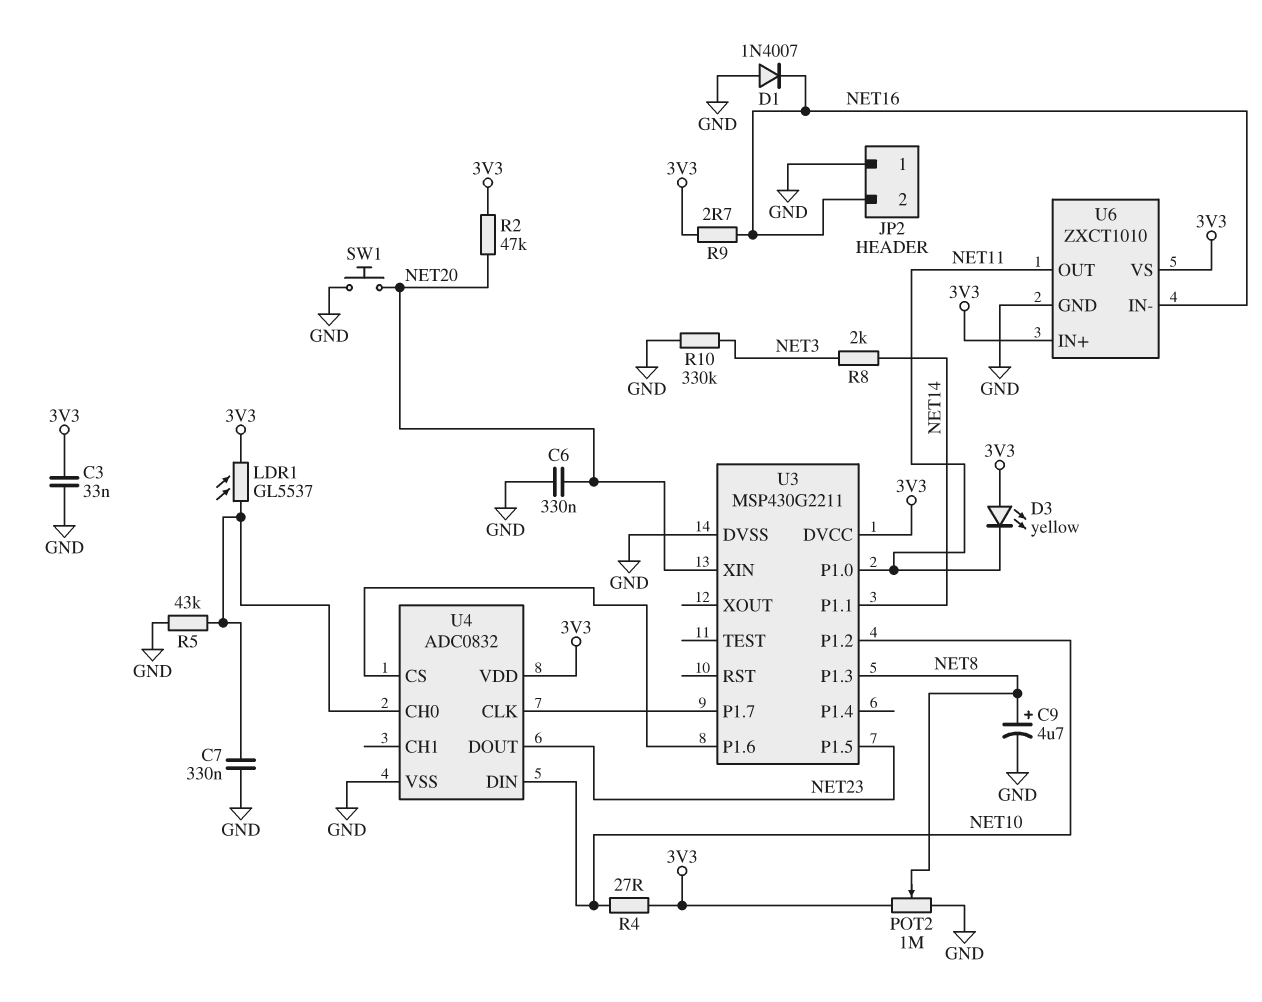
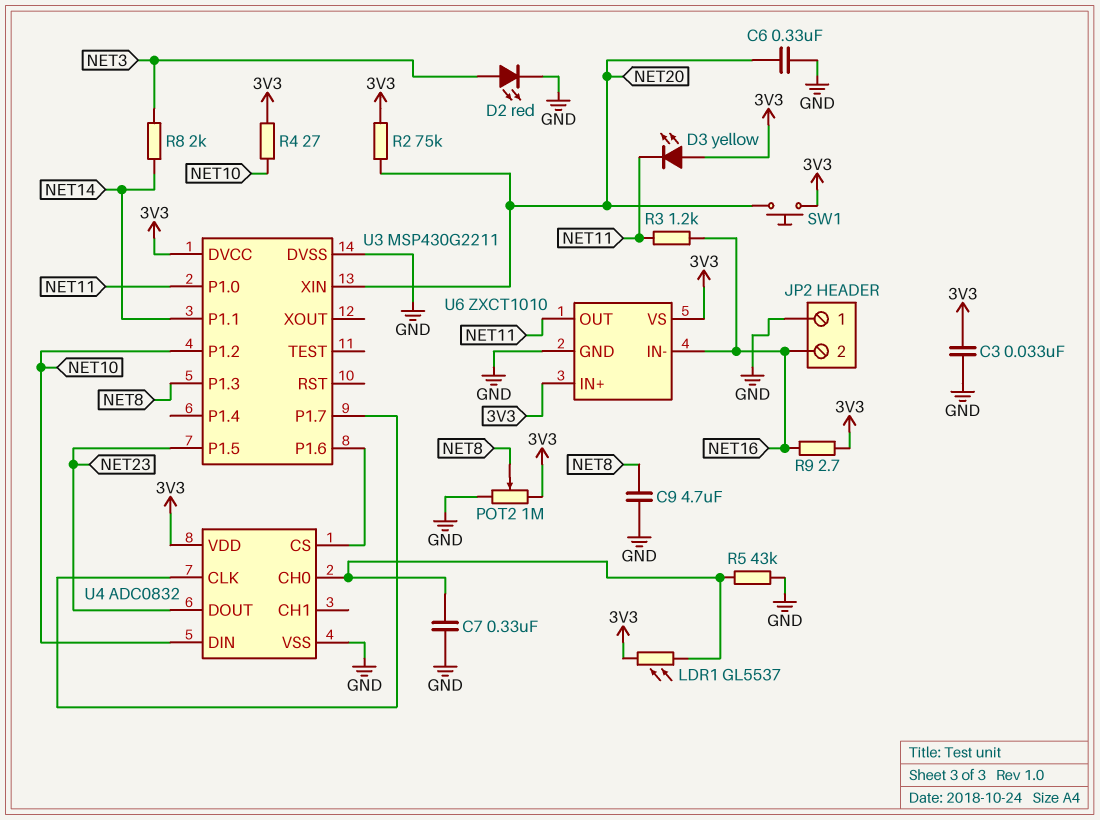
C9: 4.7uF (plus NET8, minus GND) -> 4.7uF (GND, NET8)
D1: diode 1N4007 (A GND, K NET16) -> none
D2: none -> LED red (A NET3, K GND)
R2: 47k (3V3, NET20) -> 75k (3V3, NET20)
R3: none -> 1.2k (NET11, NET16)
R10: 330k (GND, NET3) -> none
SW1: button (GND, NET20) -> button (3V3, NET20)

